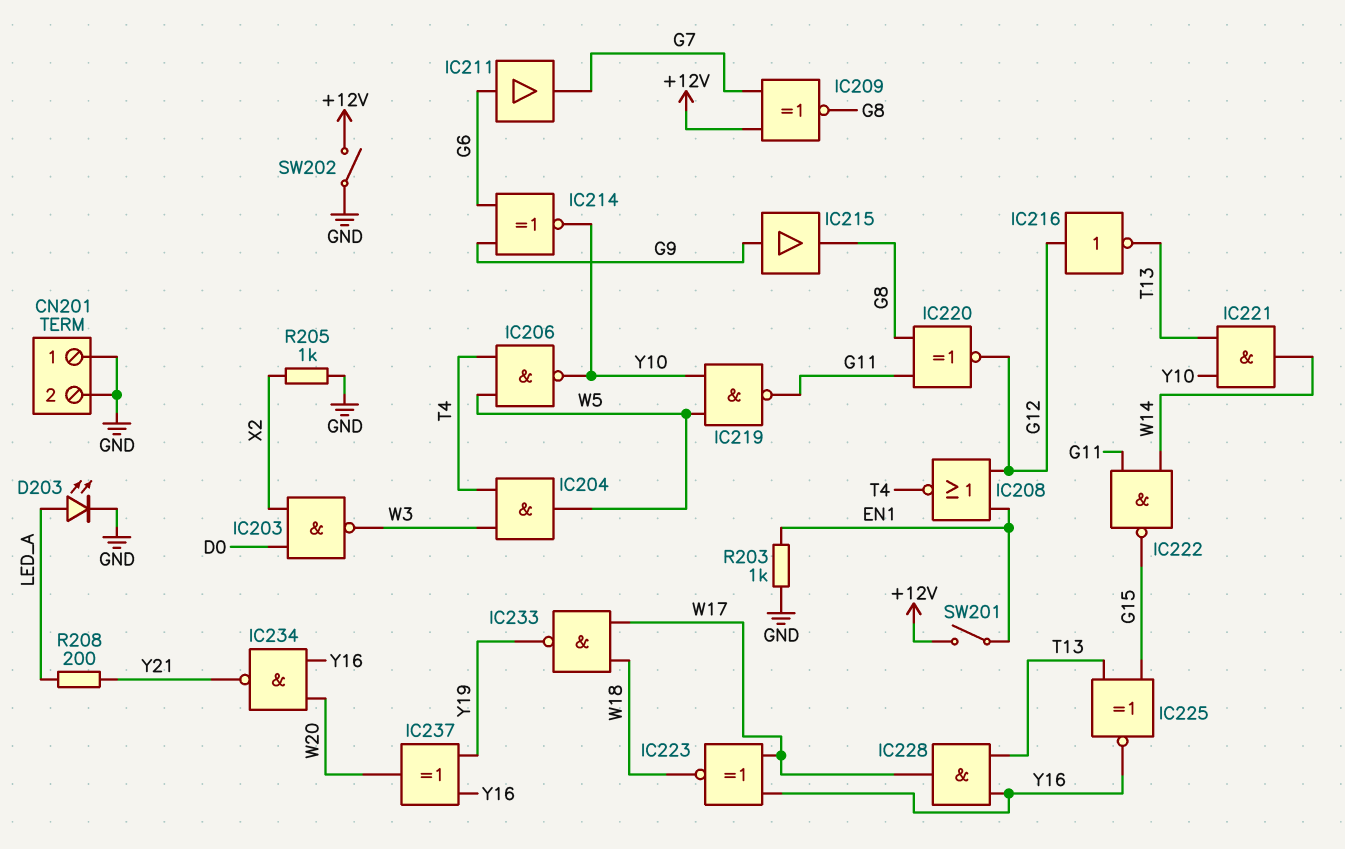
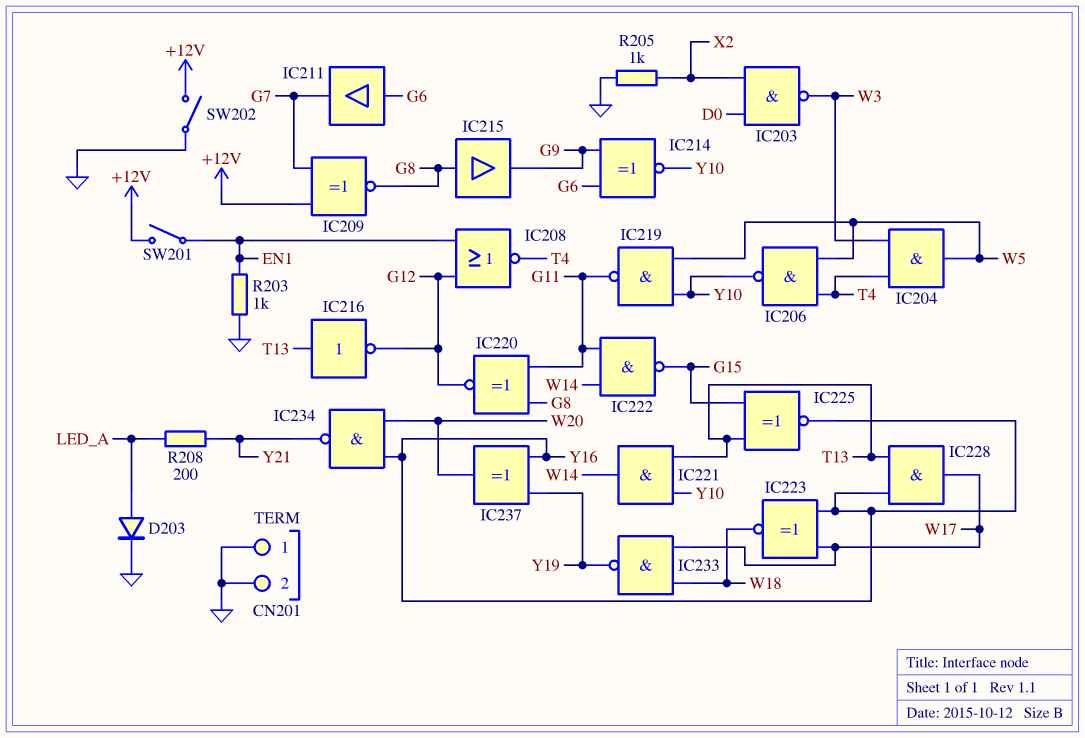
D203: LED (A LED_A, K GND) -> diode (A LED_A, K GND)
IC215: buffer (in G9, out G8) -> buffer (in G8, out G9)
IC216: NOT (in G12, out T13) -> NOT (in T13, out G12)

